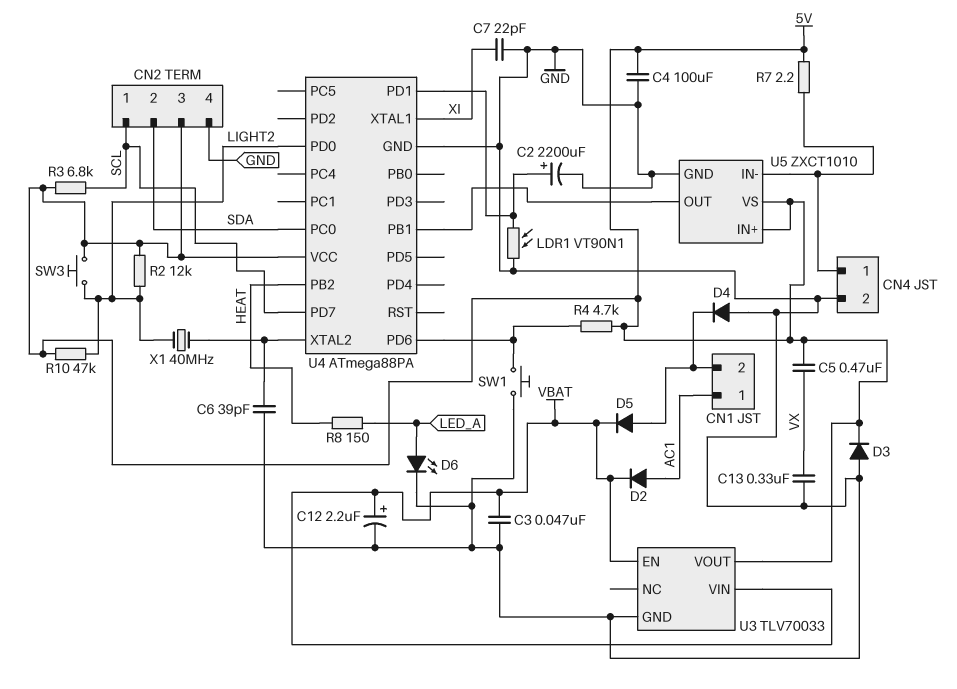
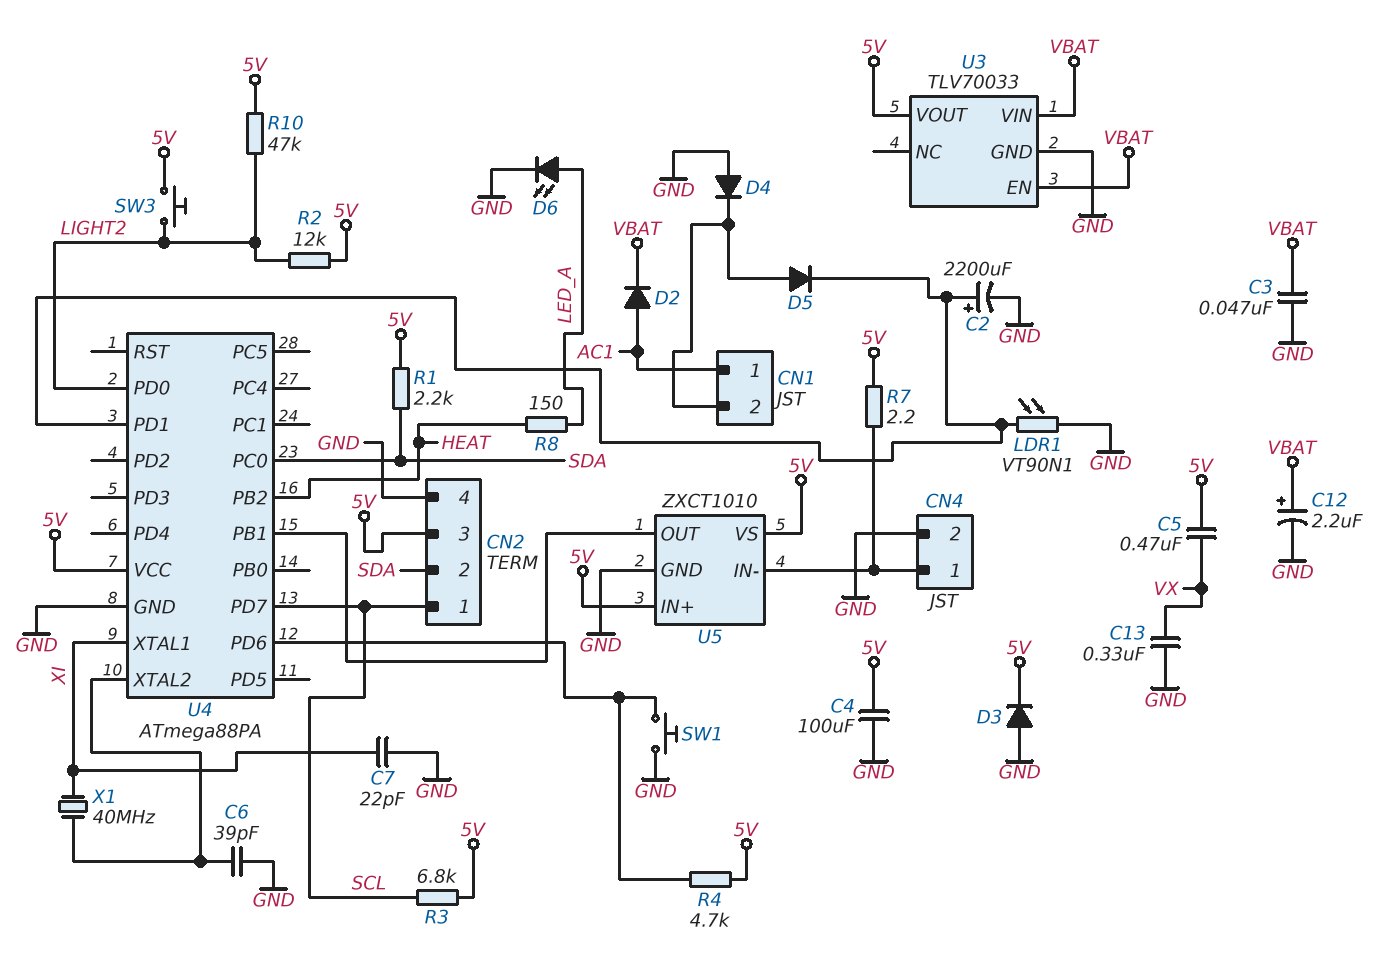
D5: diode (A CN1/2, K VBAT) -> diode (A CN1/2, K U4/PD1)
R1: none -> 2.2k (5V, SDA)
X1: 40MHz (LIGHT2, U4/XTAL2) -> 40MHz (U4/XTAL2, XI)

